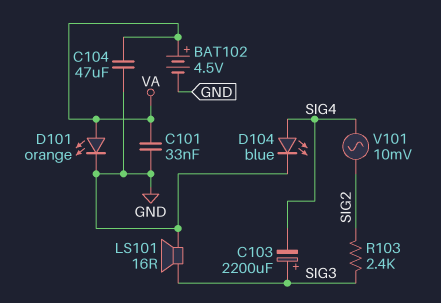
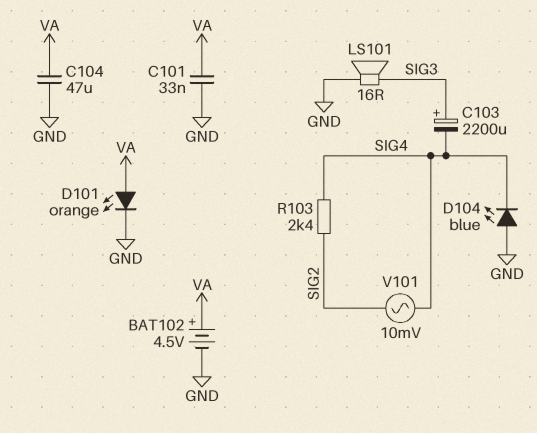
D104: LED blue (A SIG4, K GND) -> LED blue (A GND, K SIG4)
R103: 2.4k (SIG2, SIG3) -> 2.4k (SIG2, SIG4)

